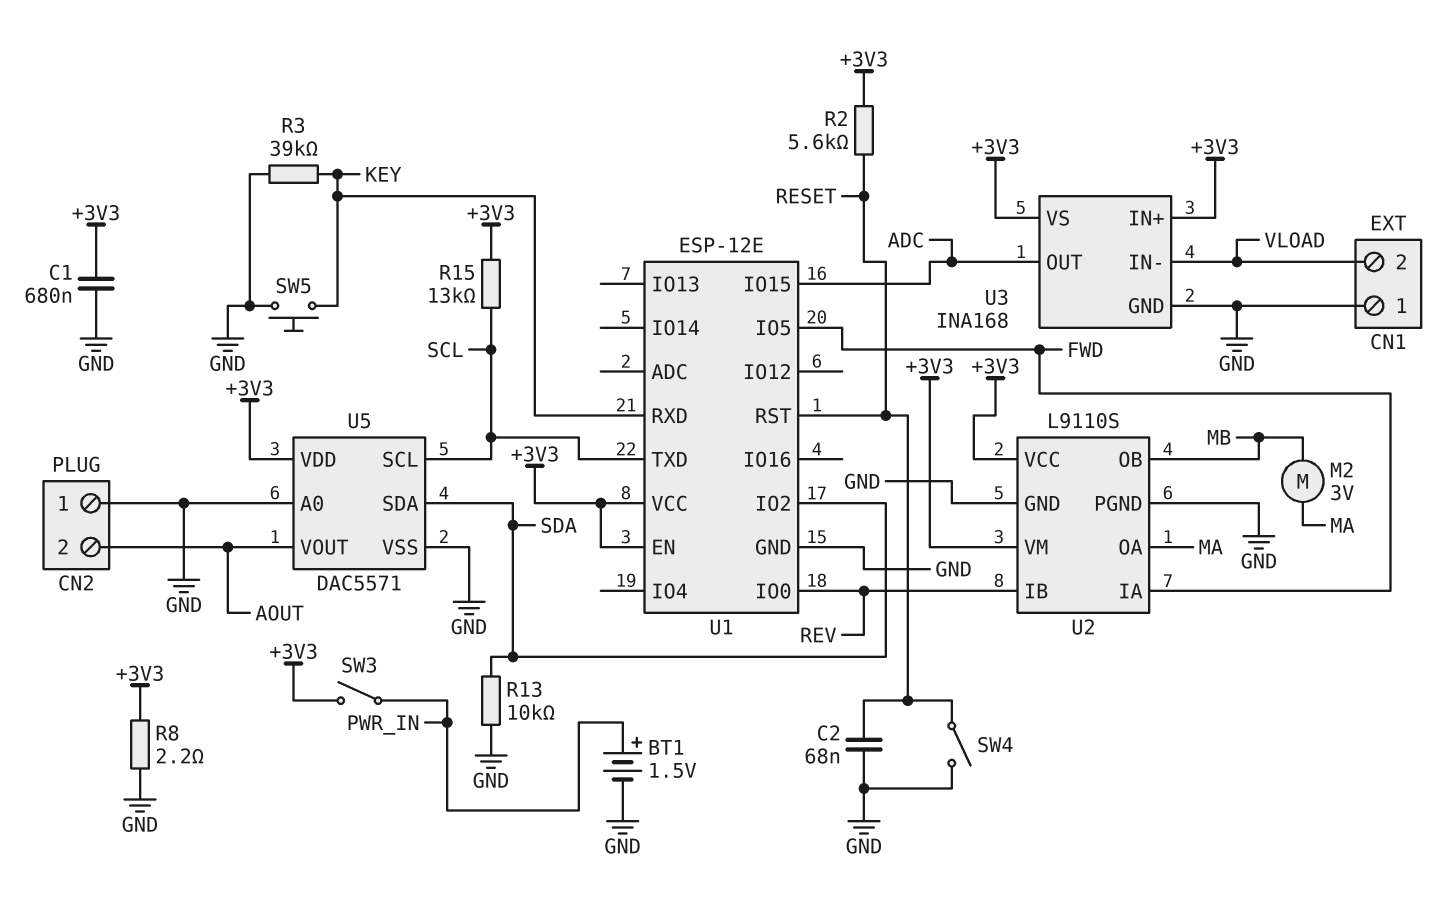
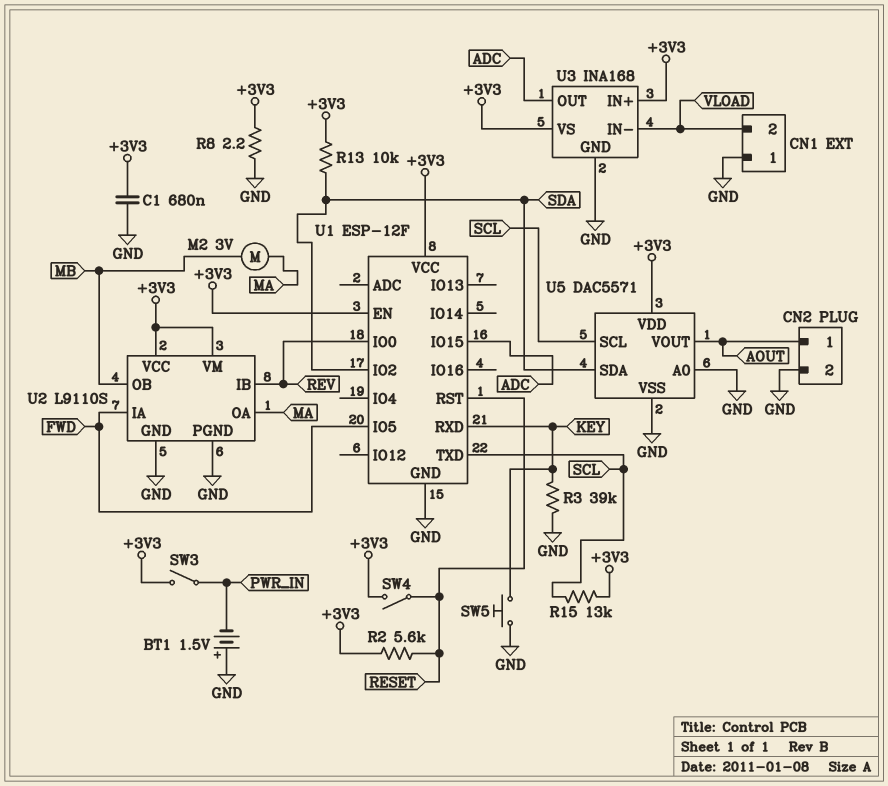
BT1: 1.5V (plus PWR_IN, minus GND) -> 1.5V (plus GND, minus PWR_IN)
C2: 68nF (GND, RESET) -> none
CN2 pin 1: GND -> AOUT
CN2 pin 2: AOUT -> GND
R13: 10k (GND, SDA) -> 10k (+3V3, SDA)
SW4: switch (GND, RESET) -> switch (+3V3, RESET)
U1: ESP-12E -> ESP-12F

